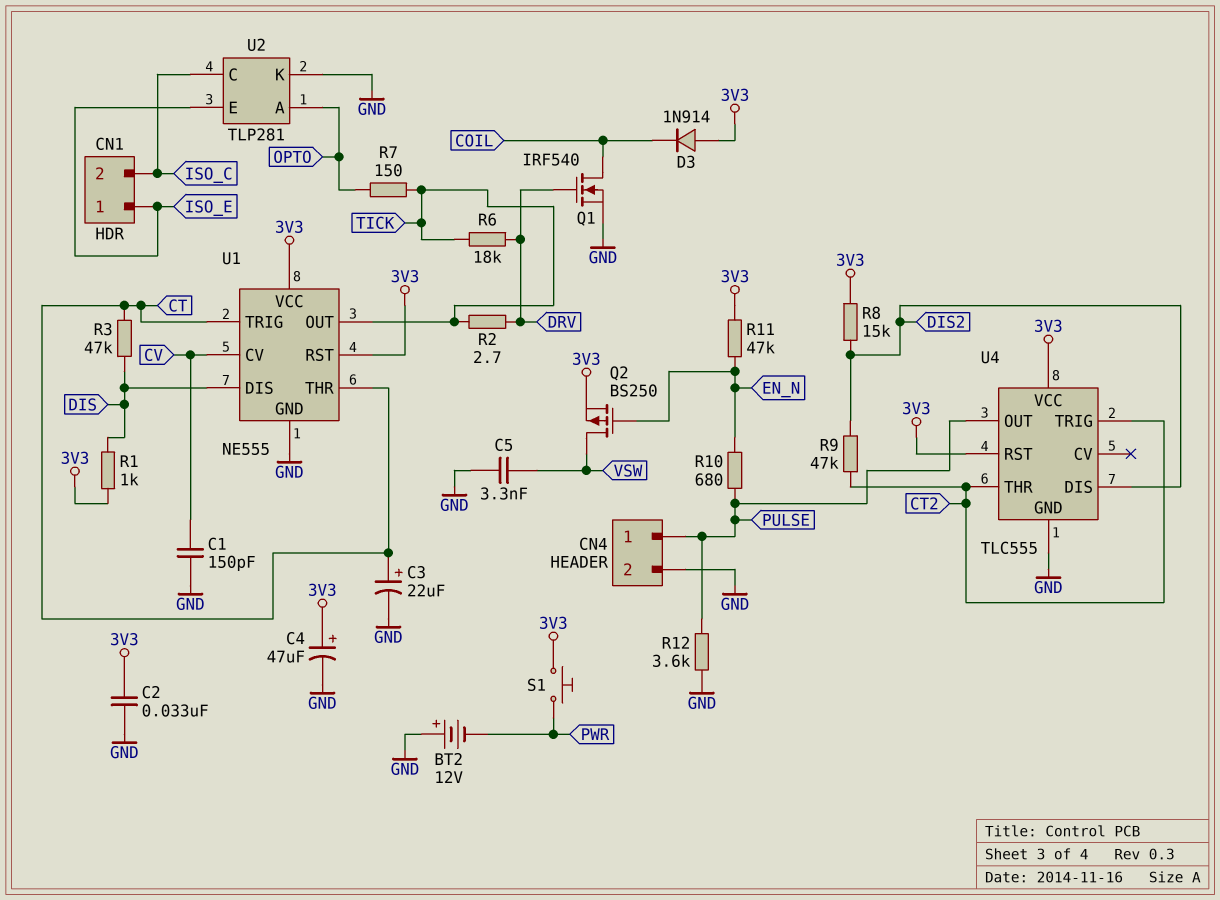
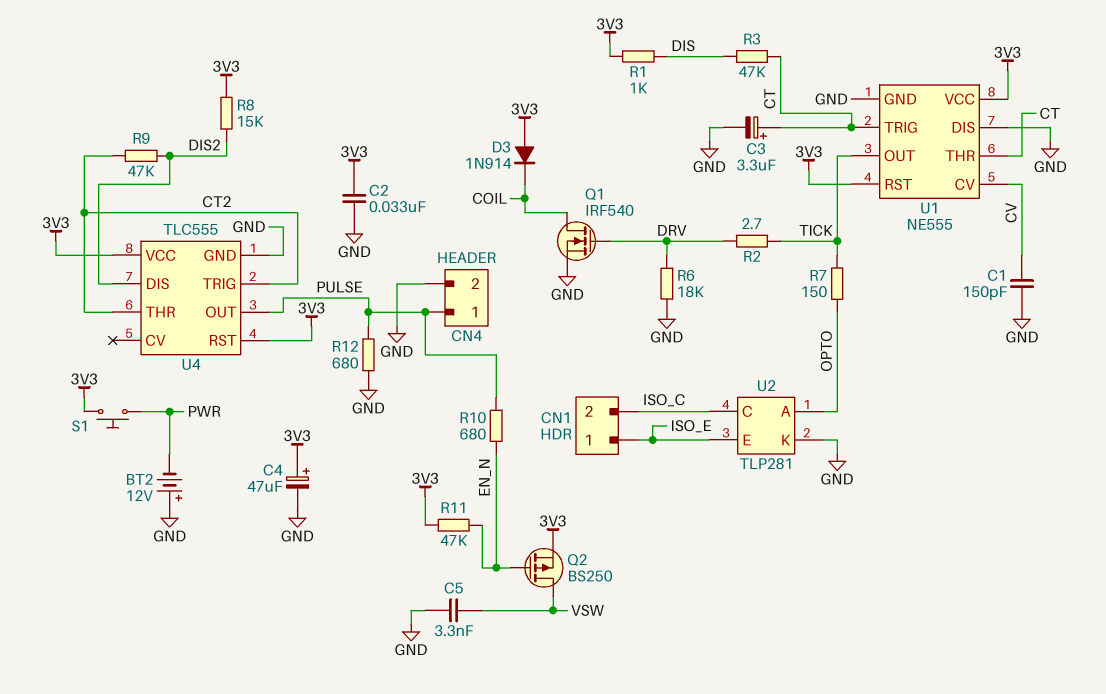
C3: 22uF (plus CT, minus GND) -> 3.3uF (plus CT, minus GND)
R6: 18k (DRV, TICK) -> 18k (DRV, GND)
R12: 3.6k (GND, PULSE) -> 680 (GND, PULSE)
U1 pin DIS: DIS -> GND

